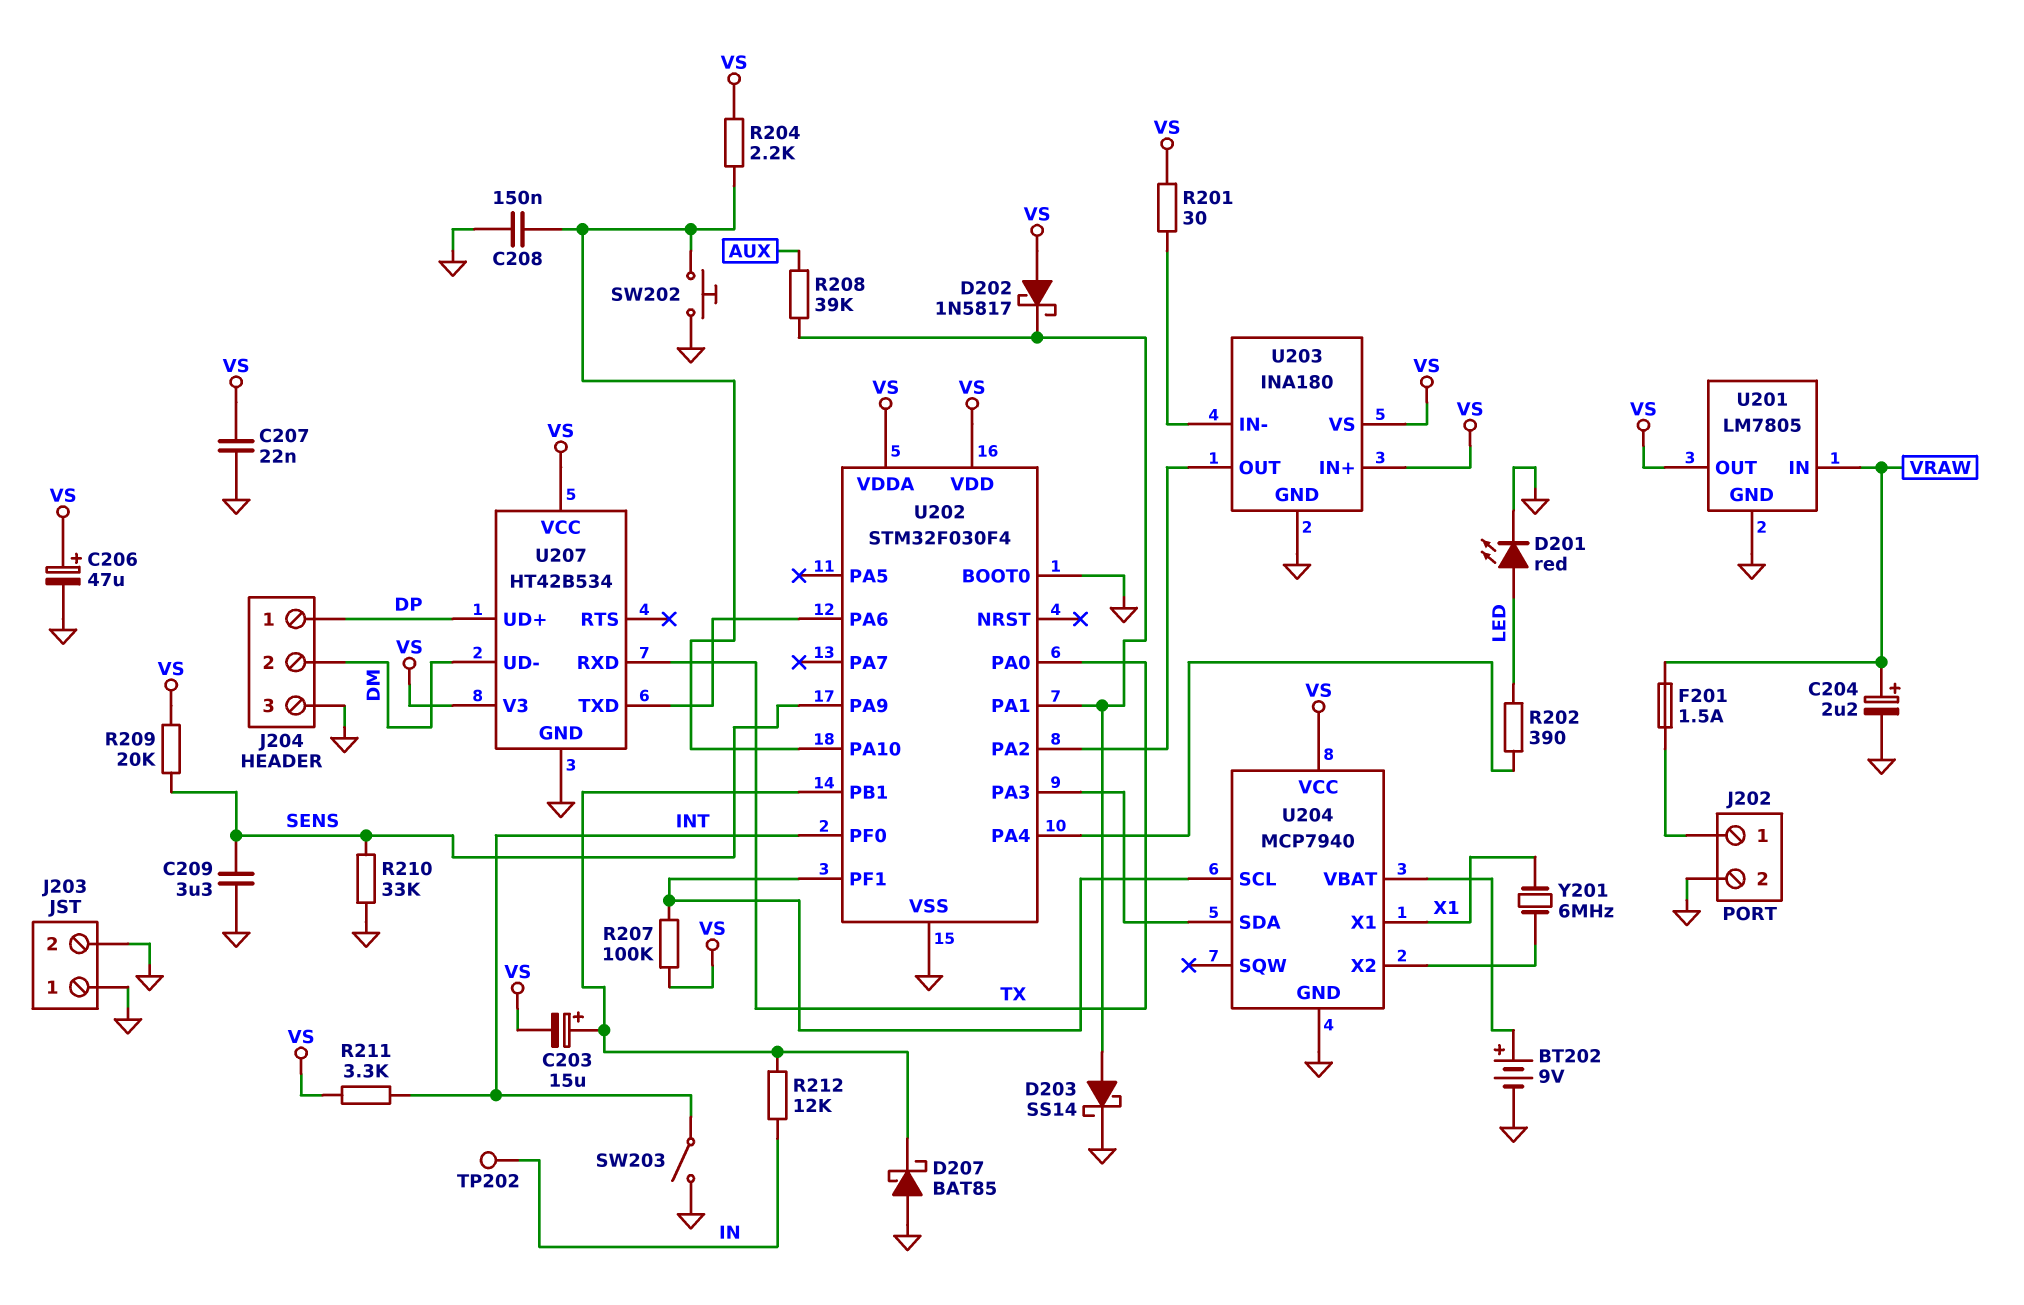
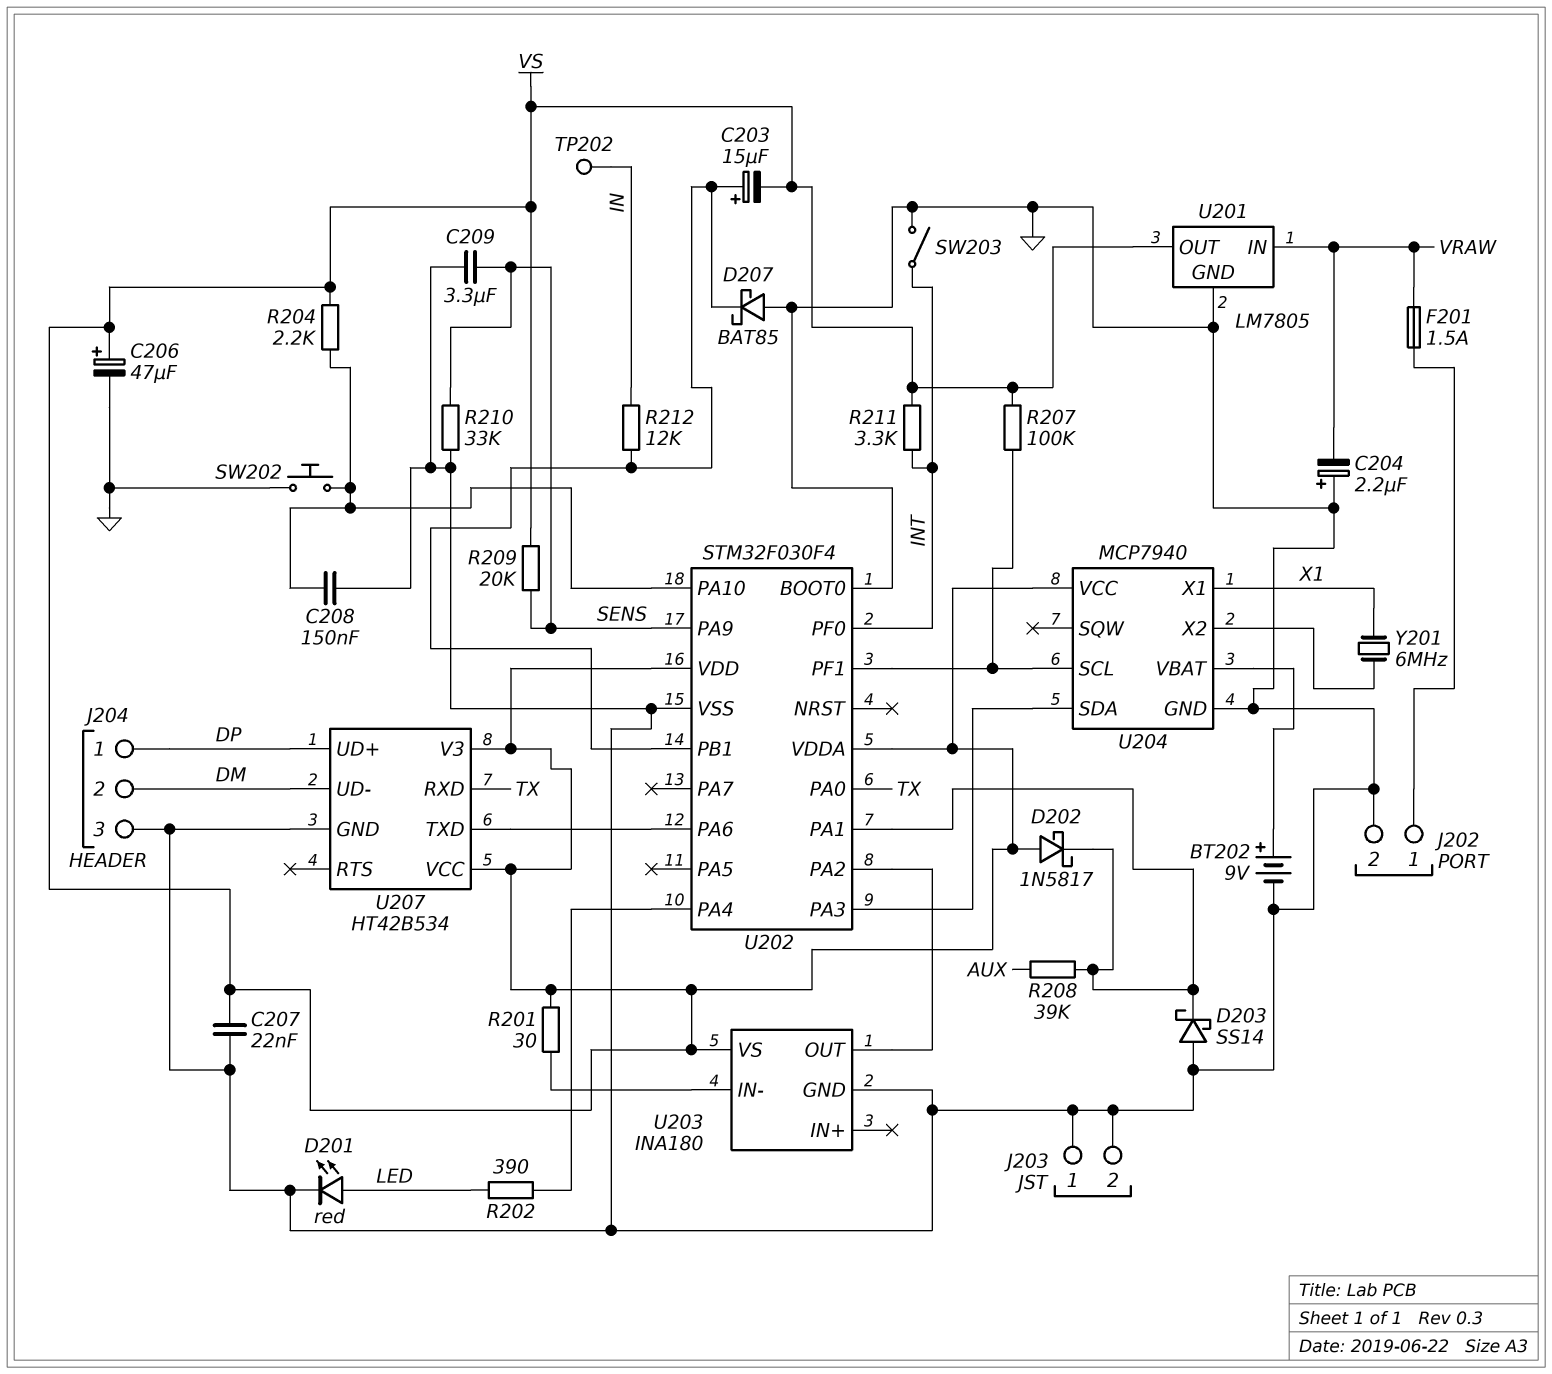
C204: 2.2uF (plus VRAW, minus GND) -> 2.2uF (plus GND, minus VRAW)
D203: schottky SS14 (A U202/PA1, K GND) -> schottky SS14 (A GND, K U202/PA1)
U203 pin IN+: VS -> none

